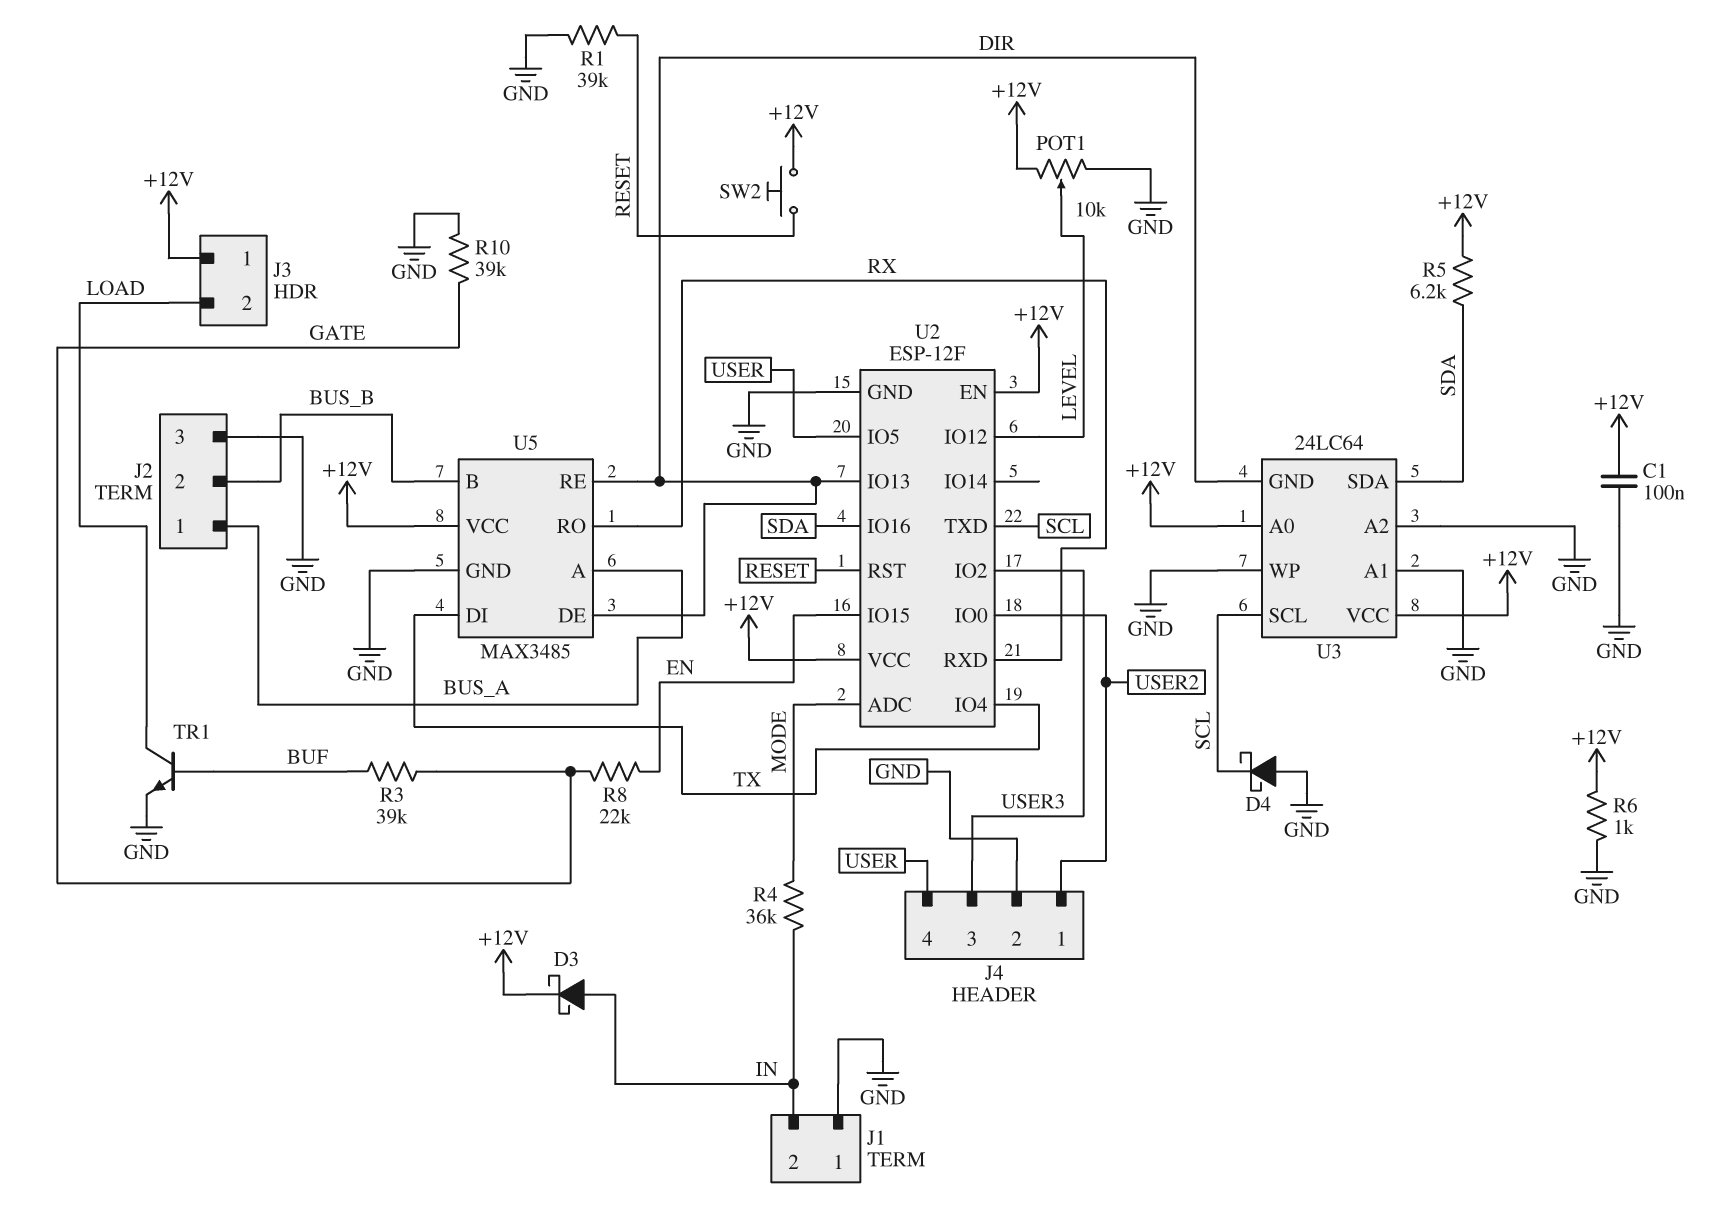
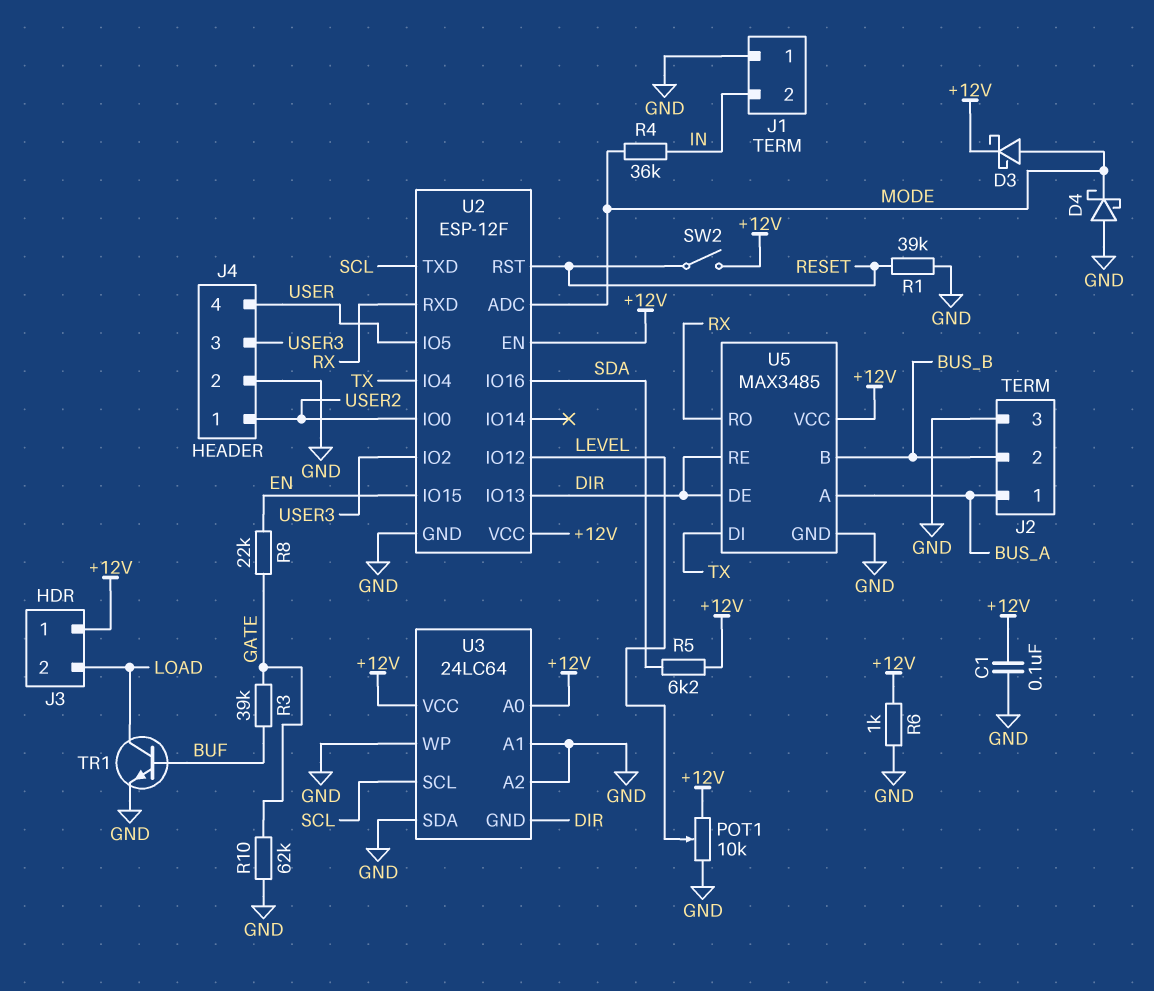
D3: schottky (A IN, K +12V) -> schottky (A MODE, K +12V)
D4: schottky (A GND, K SCL) -> schottky (A GND, K MODE)
R10: 39k (GATE, GND) -> 62k (GATE, GND)
SW2: button (+12V, RESET) -> switch (+12V, RESET)
U3 pin SDA: SDA -> GND

